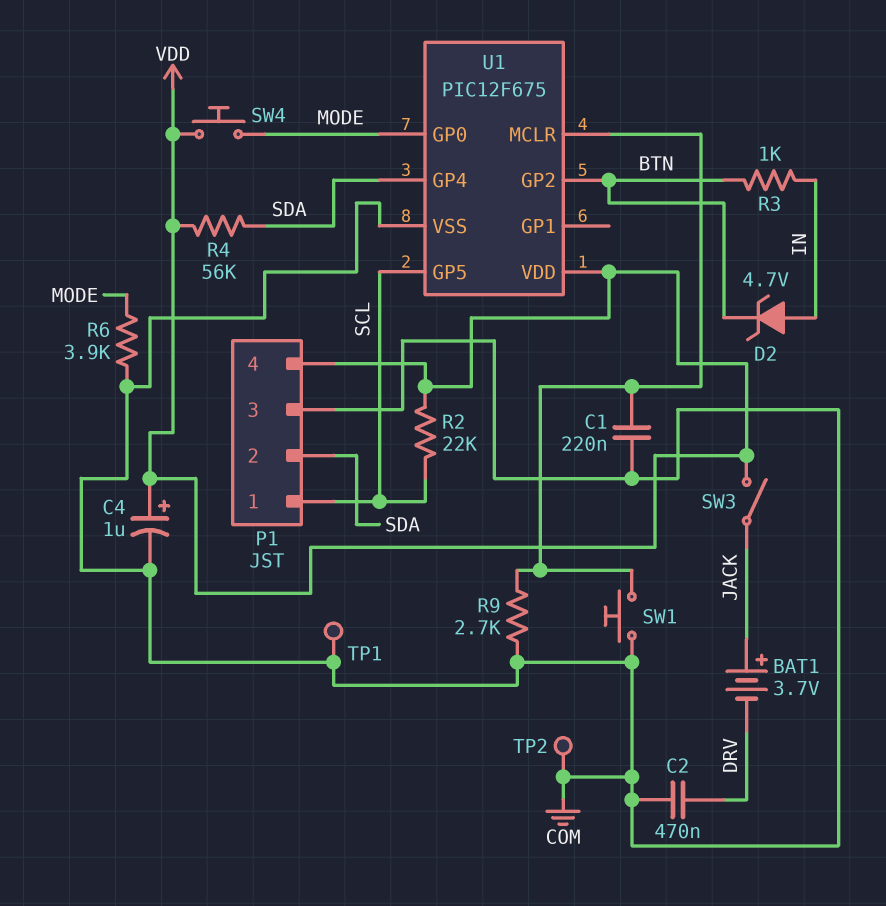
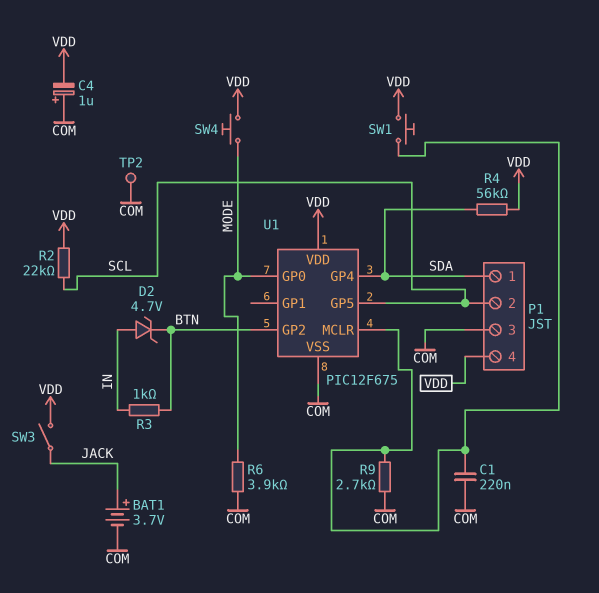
BAT1: 3.7V (plus JACK, minus DRV) -> 3.7V (plus JACK, minus COM)
C2: 470nF (COM, DRV) -> none
C4: 1uF (plus VDD, minus COM) -> 1uF (plus COM, minus VDD)
P1 pin 1: SCL -> SDA
P1 pin 2: SDA -> SCL
SW1: button (COM, U1/MCLR) -> button (U1/MCLR, VDD)
TP1: test point (COM) -> none

